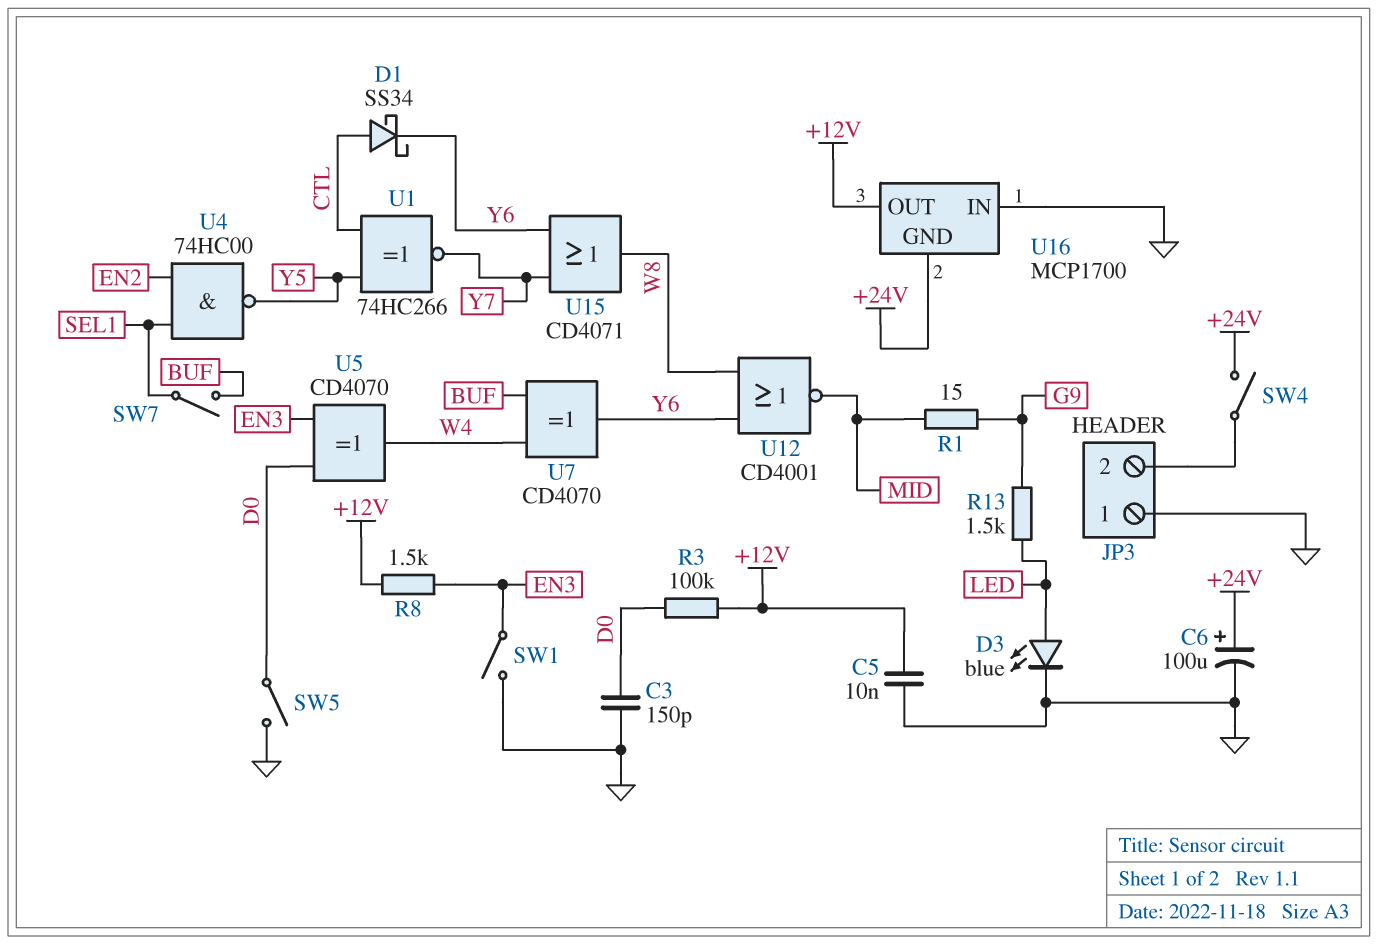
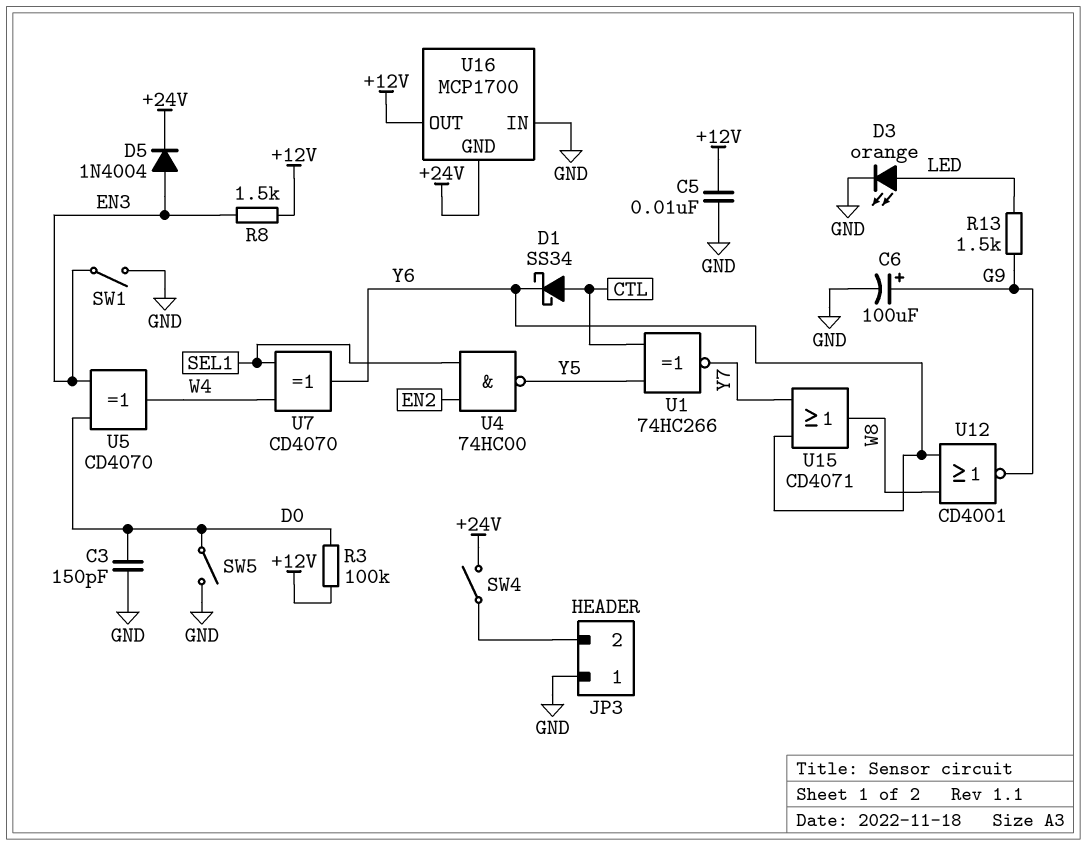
C6: 100uF (plus +24V, minus GND) -> 100uF (plus G9, minus GND)
D3: LED blue (A LED, K GND) -> LED orange (A LED, K GND)
D5: none -> diode 1N4004 (A EN3, K +24V)
R1: 15 (G9, MID) -> none
SW7: switch (BUF, SEL1) -> none
U7: XOR CD4070 (in BUF, in W4, out Y6) -> XOR CD4070 (in SEL1, in W4, out Y6)
U12: NOR CD4001 (in W8, in Y6, out MID) -> NOR CD4001 (in W8, in Y6, out G9)

